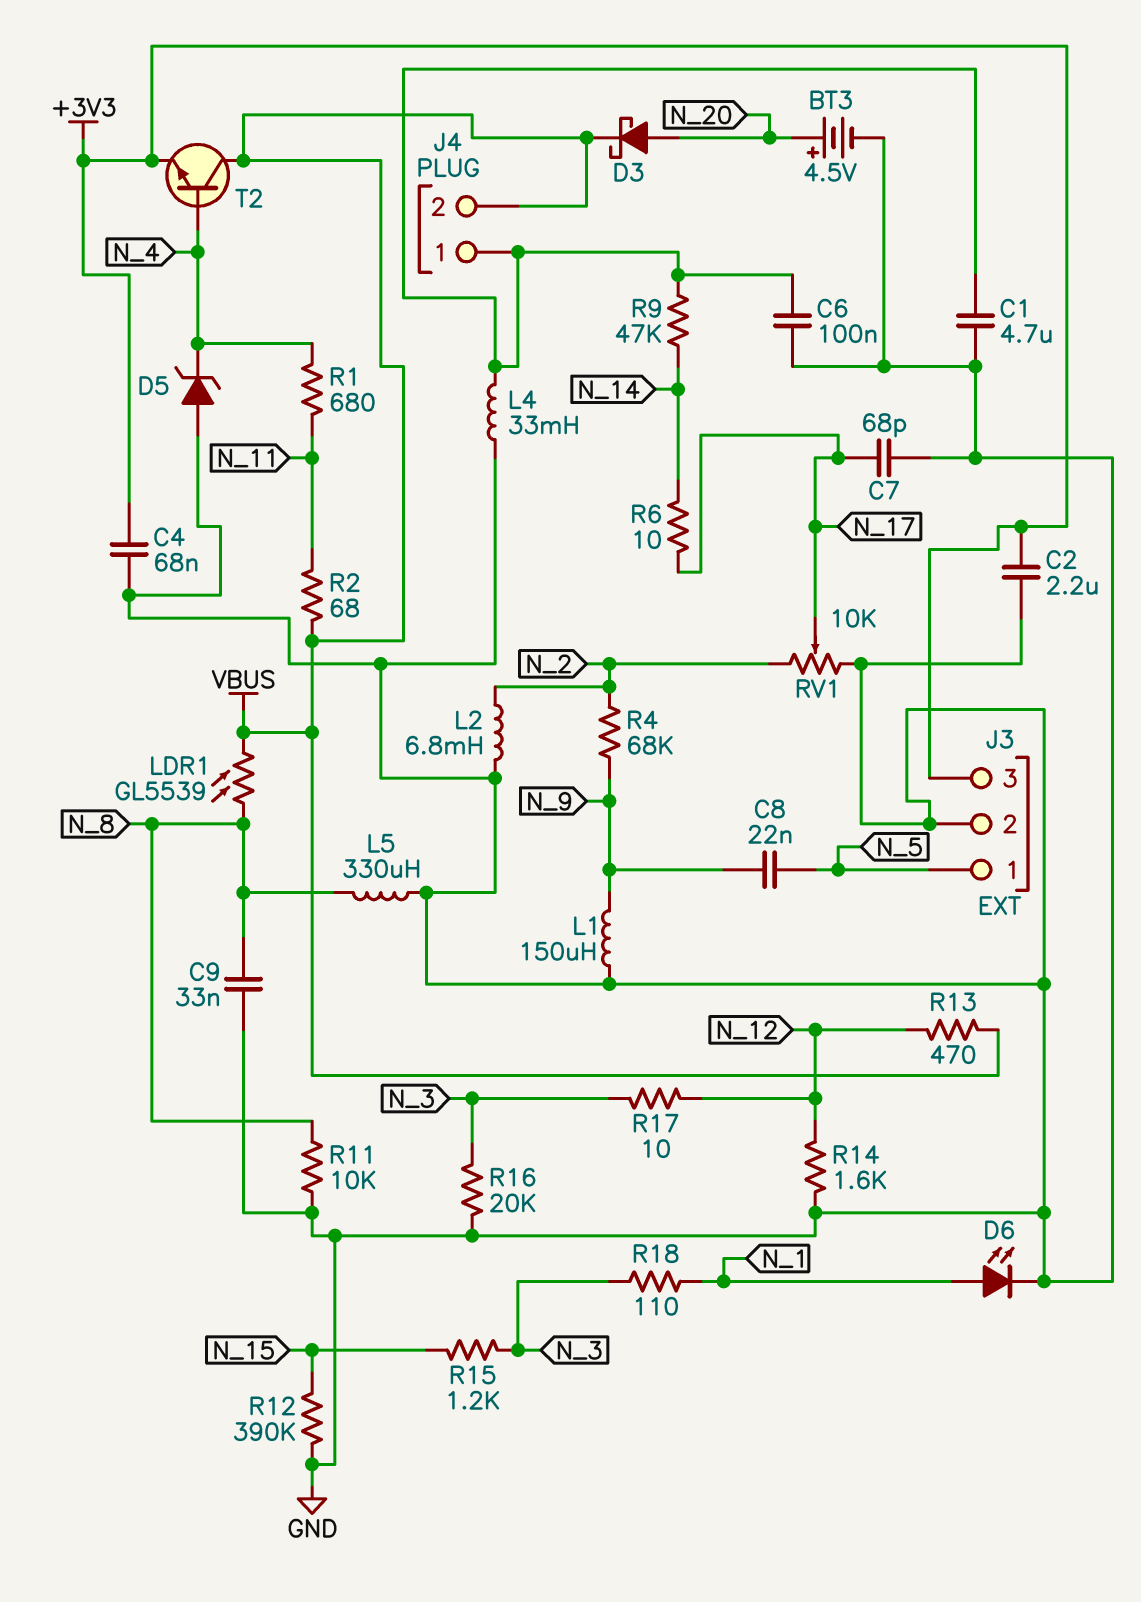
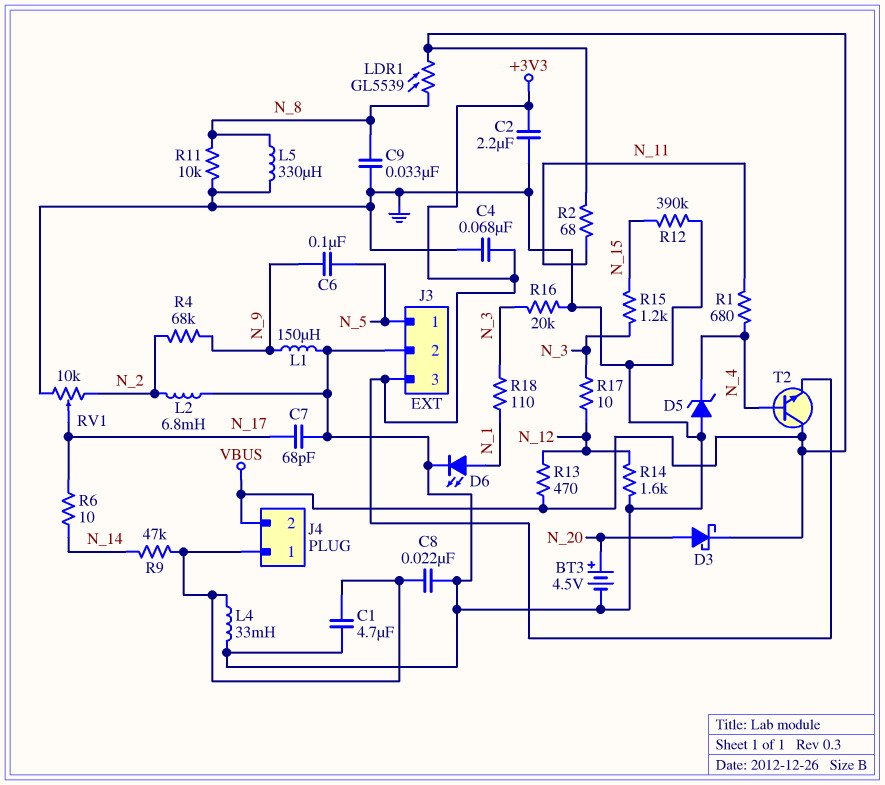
C6: 100nF (GND, J4/1) -> 100nF (N_5, N_9)
C8: 22nF (N_5, N_9) -> 22nF (GND, J4/1)

